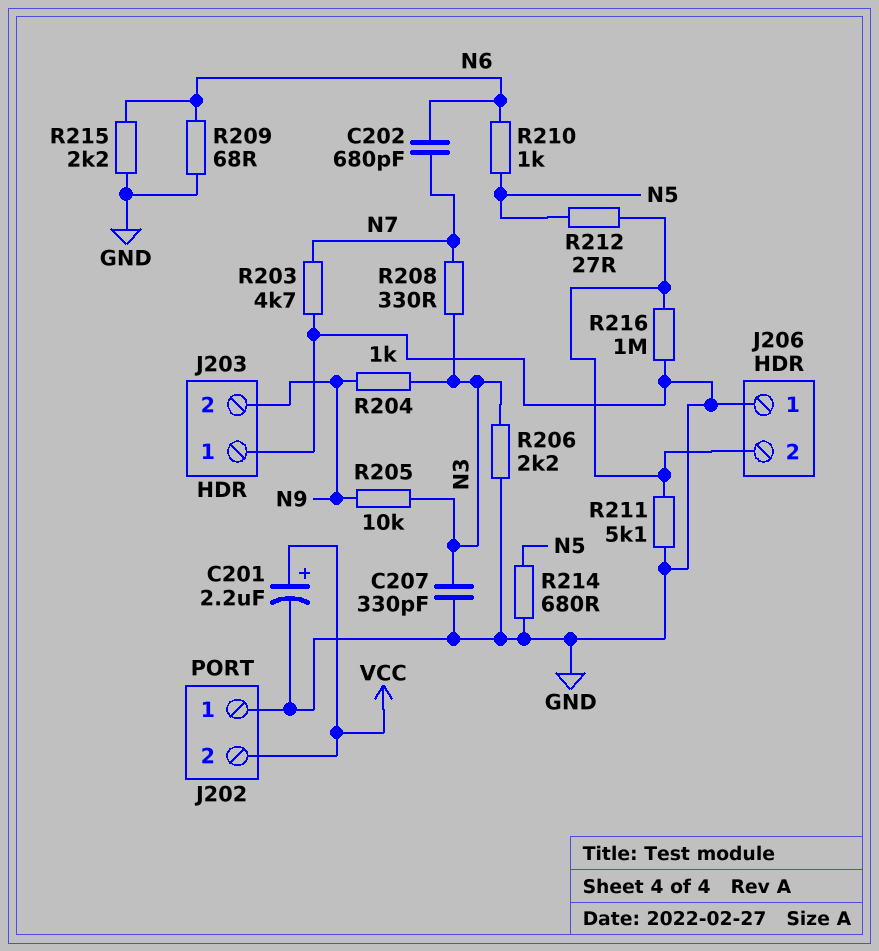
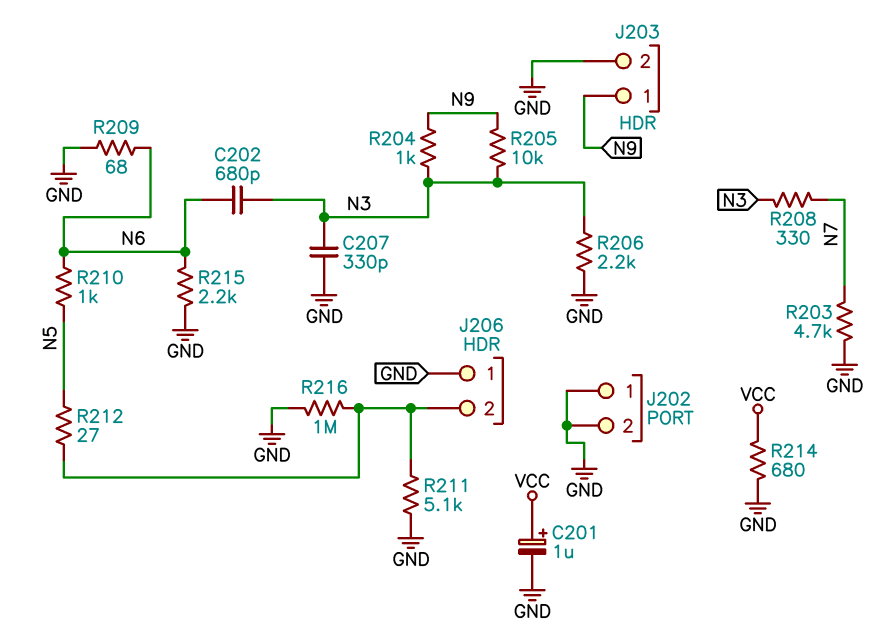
C201: 2.2uF (plus VCC, minus GND) -> 1uF (plus VCC, minus GND)
C202: 680pF (N6, N7) -> 680pF (N3, N6)
J202 pin 2: VCC -> GND
J203 pin 1: GND -> N9
J203 pin 2: N9 -> GND
R214: 680 (GND, N5) -> 680 (GND, VCC)

